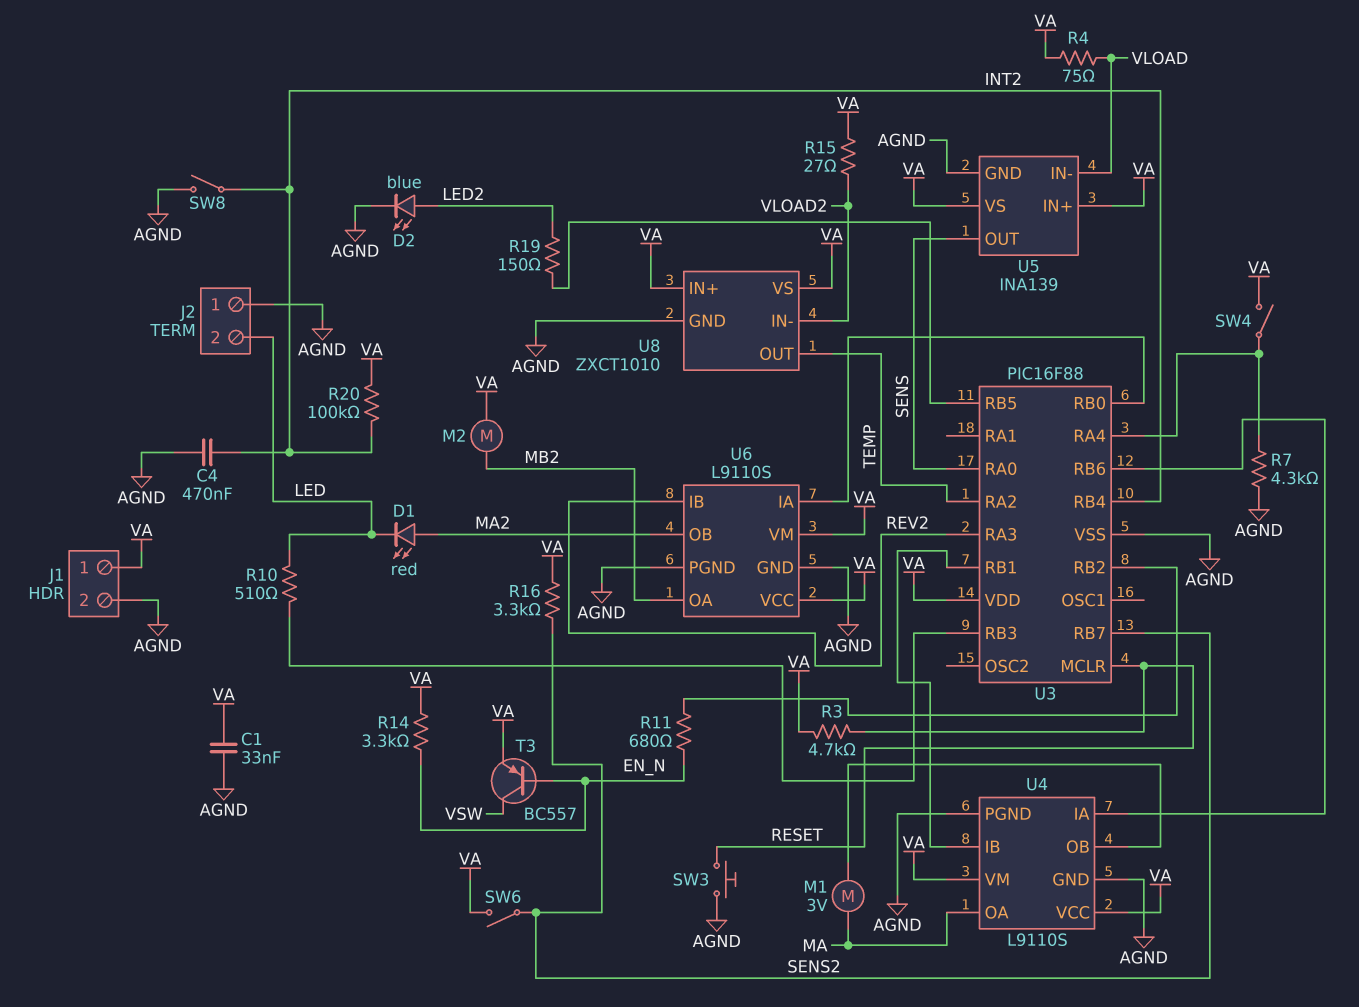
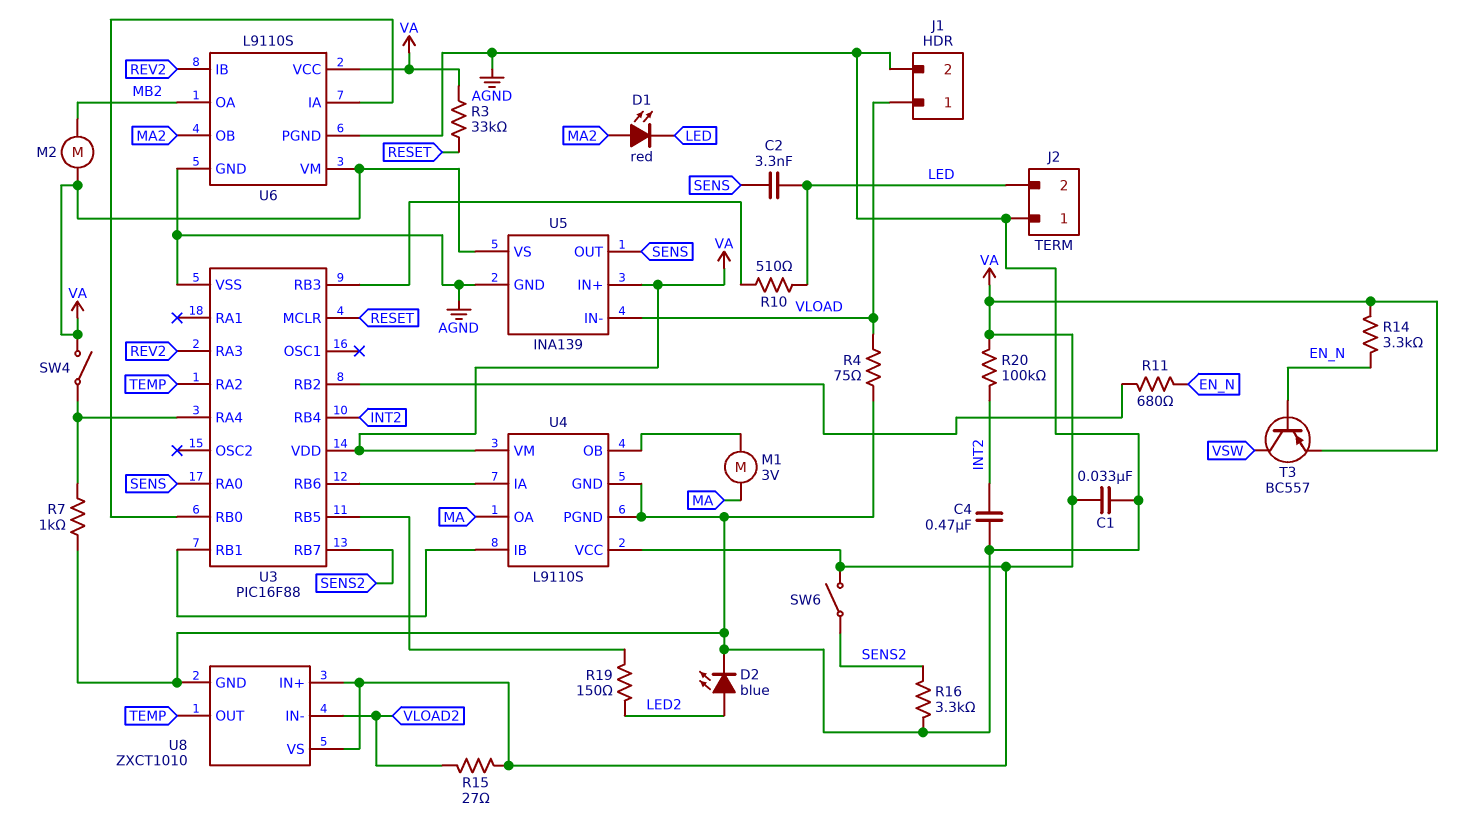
C2: none -> 3.3nF (LED, SENS)
J1 pin 1: VA -> VLOAD
R3: 4.7k (RESET, VA) -> 33k (RESET, VA)
R4: 75 (VA, VLOAD) -> 75 (AGND, VLOAD)
R7: 4.3k (AGND, U3/RA4) -> 1k (AGND, U3/RA4)
R16: 3.3k (SENS2, VA) -> 3.3k (AGND, SENS2)
SW3: button (AGND, RESET) -> none
SW8: switch (AGND, INT2) -> none

